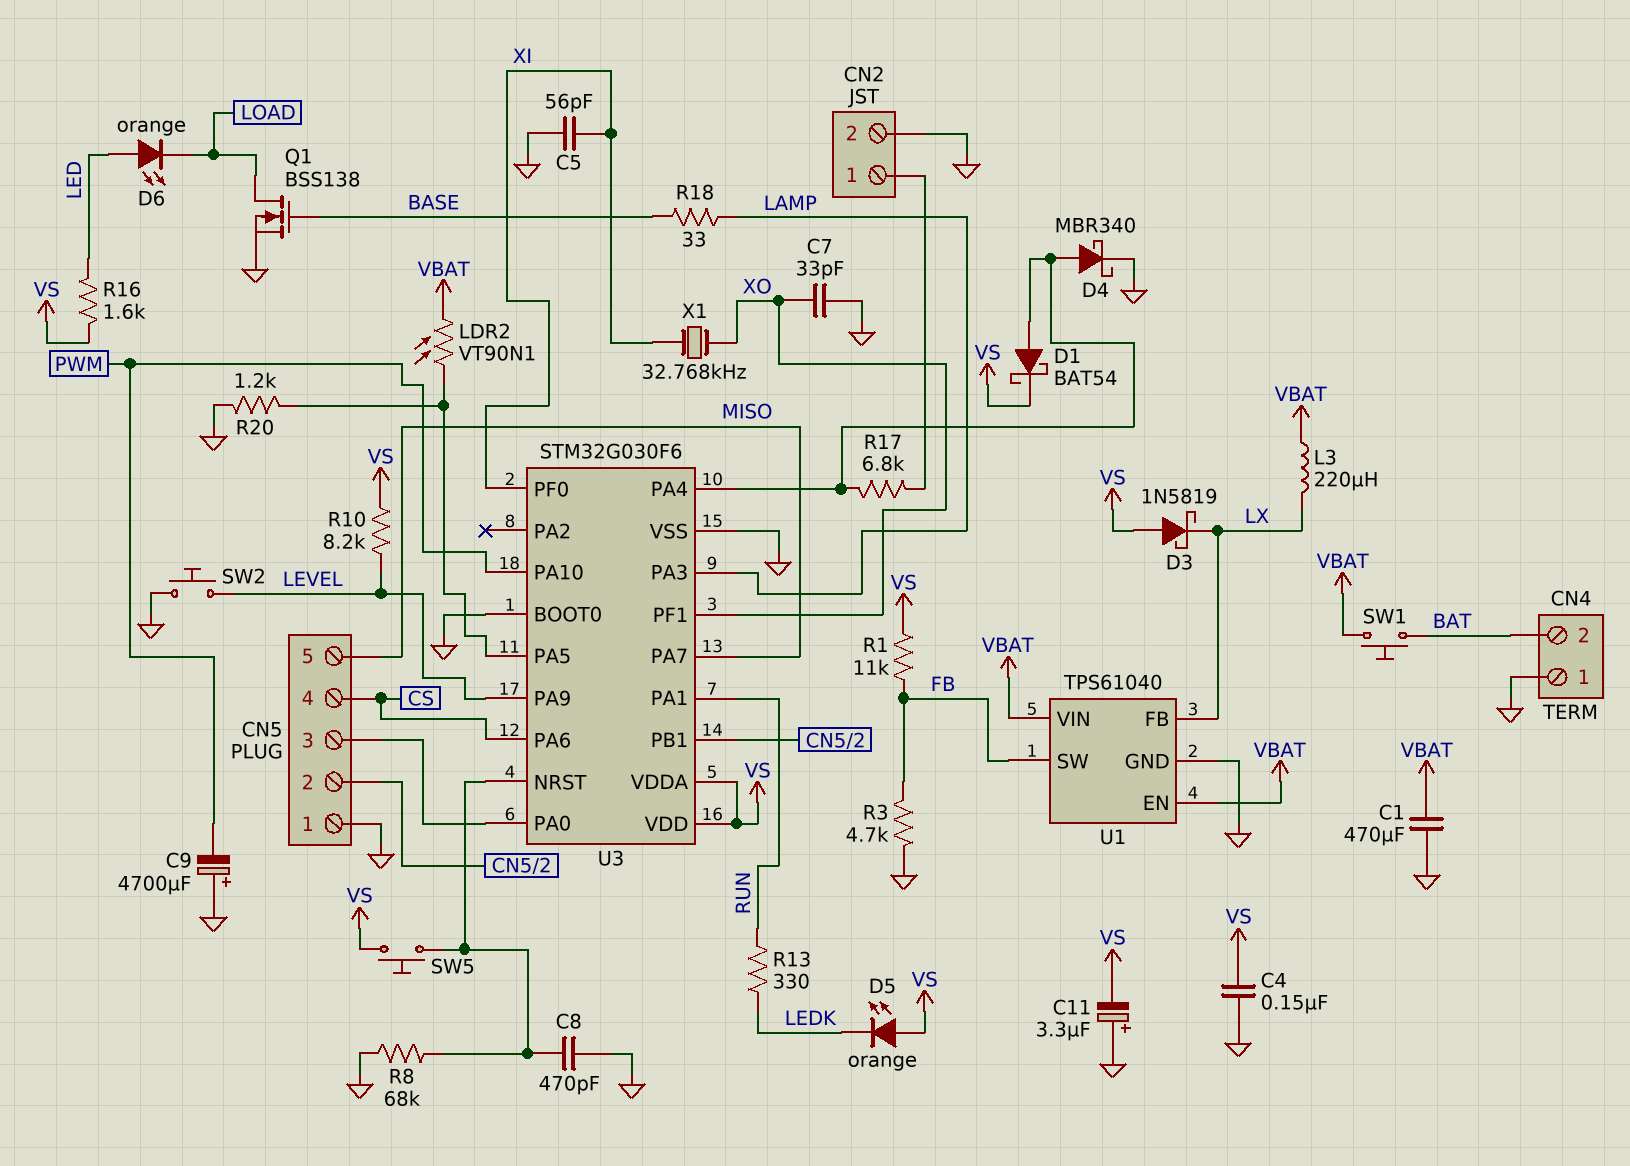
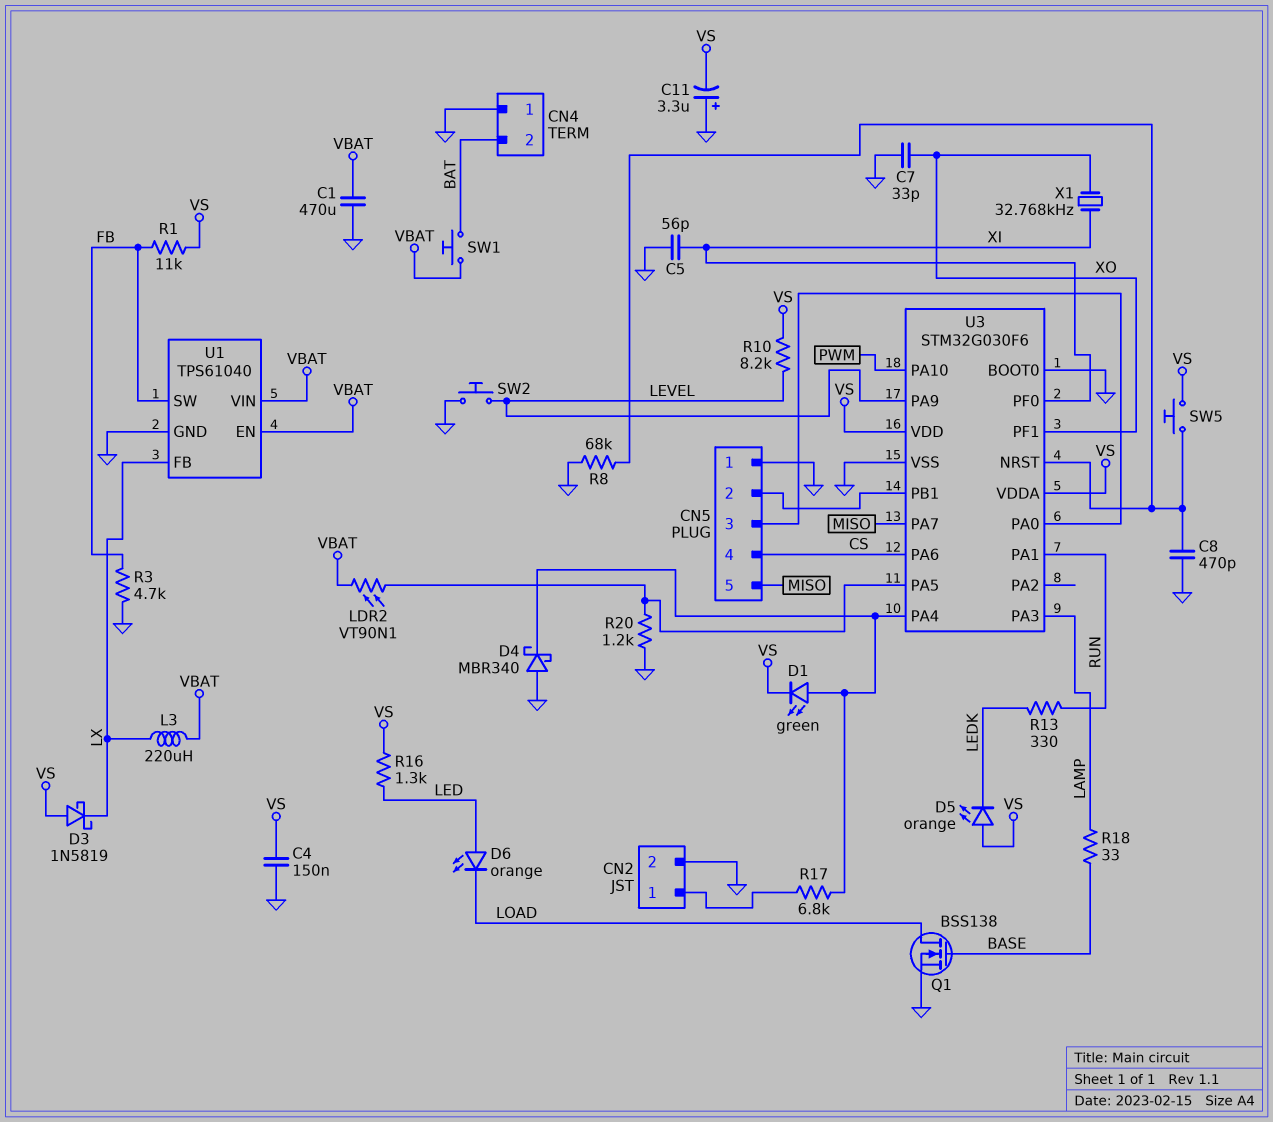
C9: 4700uF (plus GND, minus PWM) -> none
D1: schottky BAT54 (A U3/PA4, K VS) -> LED green (A U3/PA4, K VS)
D4: schottky MBR340 (A U3/PA4, K GND) -> schottky MBR340 (A GND, K U3/PA4)
R16: 1.6k (LED, VS) -> 1.3k (LED, VS)

